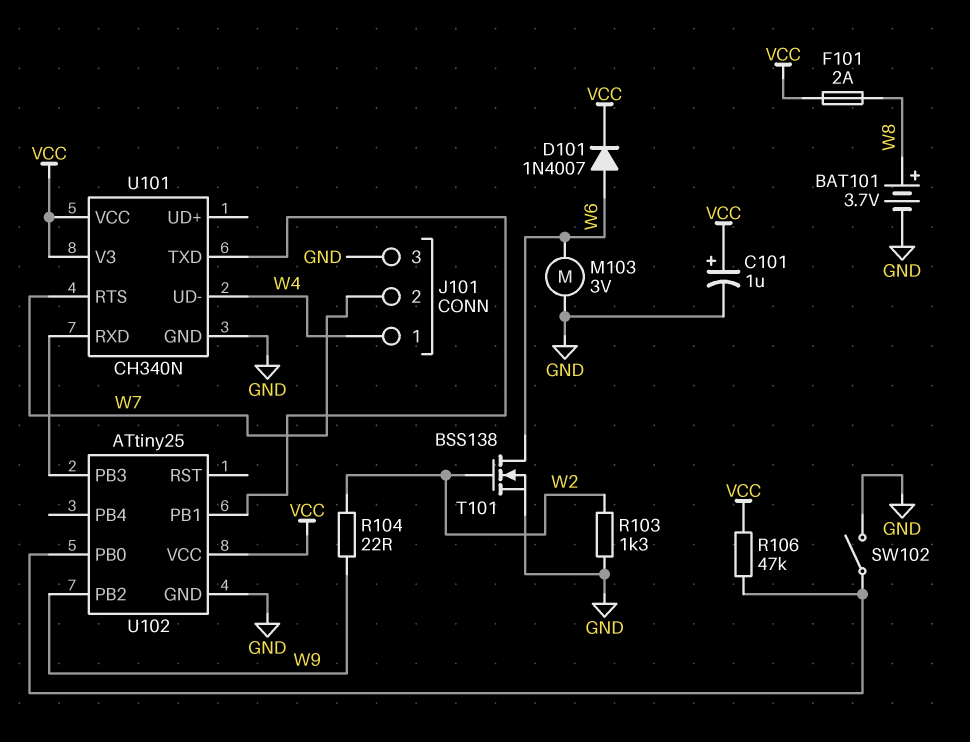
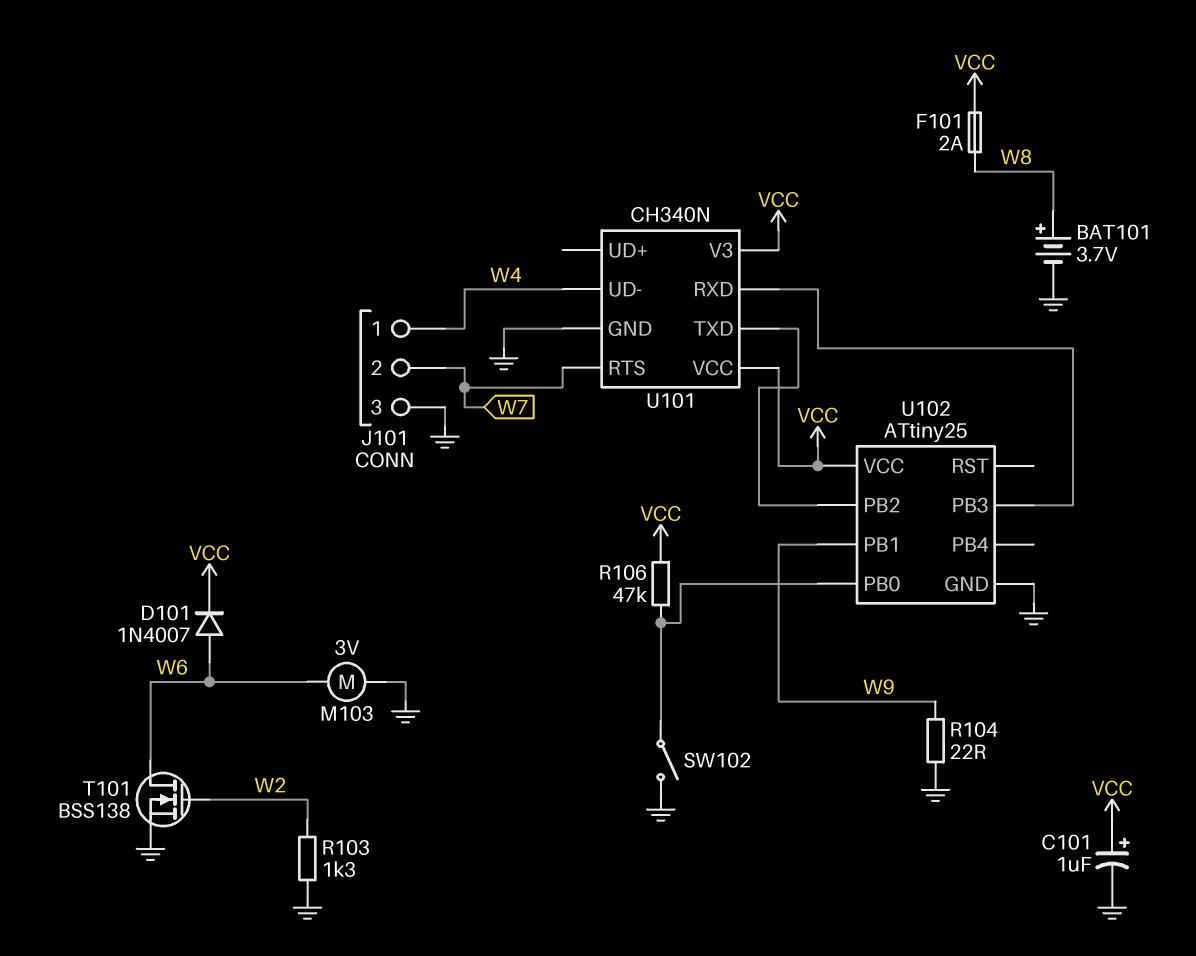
R104: 22 (W2, W9) -> 22 (GND, W9)
U102 pin PB1: U101/TXD -> W9
U102 pin PB2: W9 -> U101/TXD

